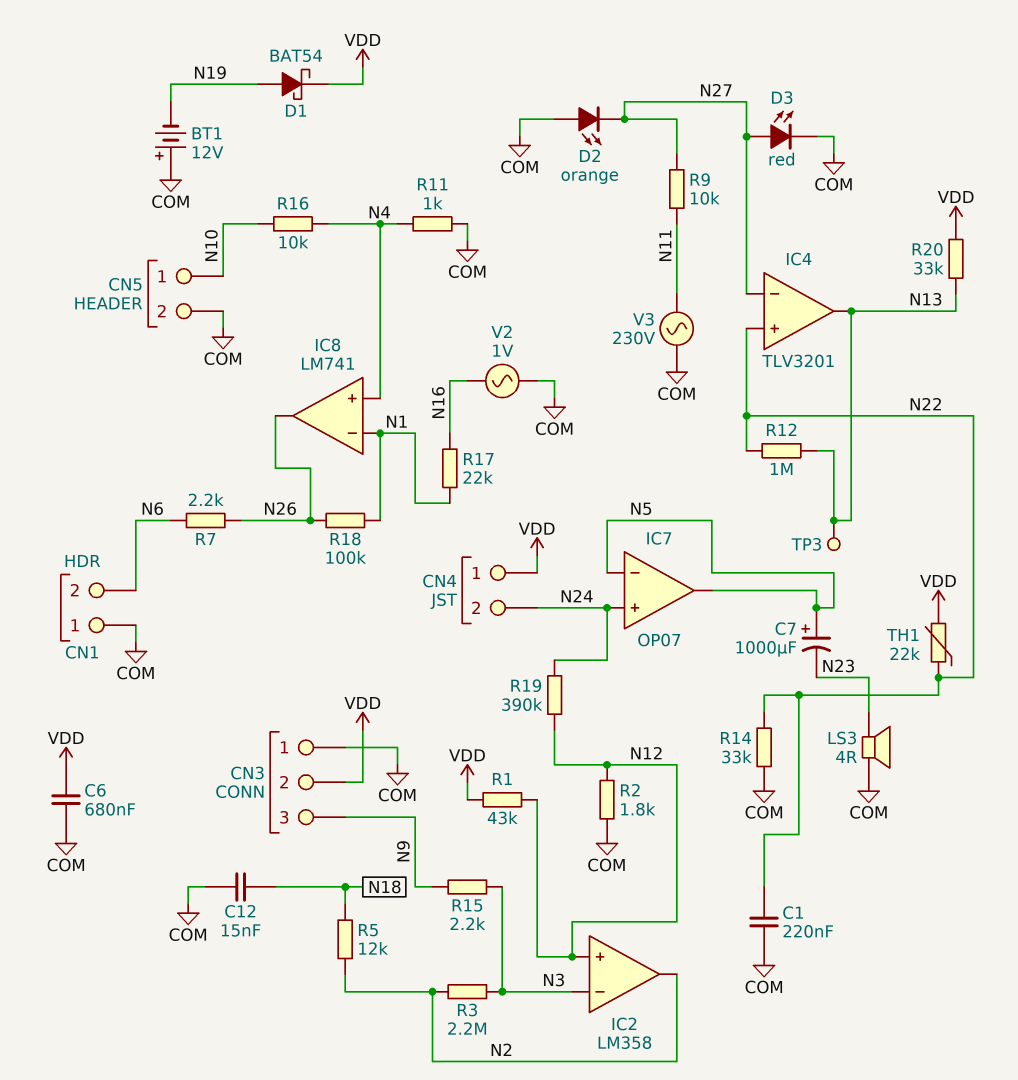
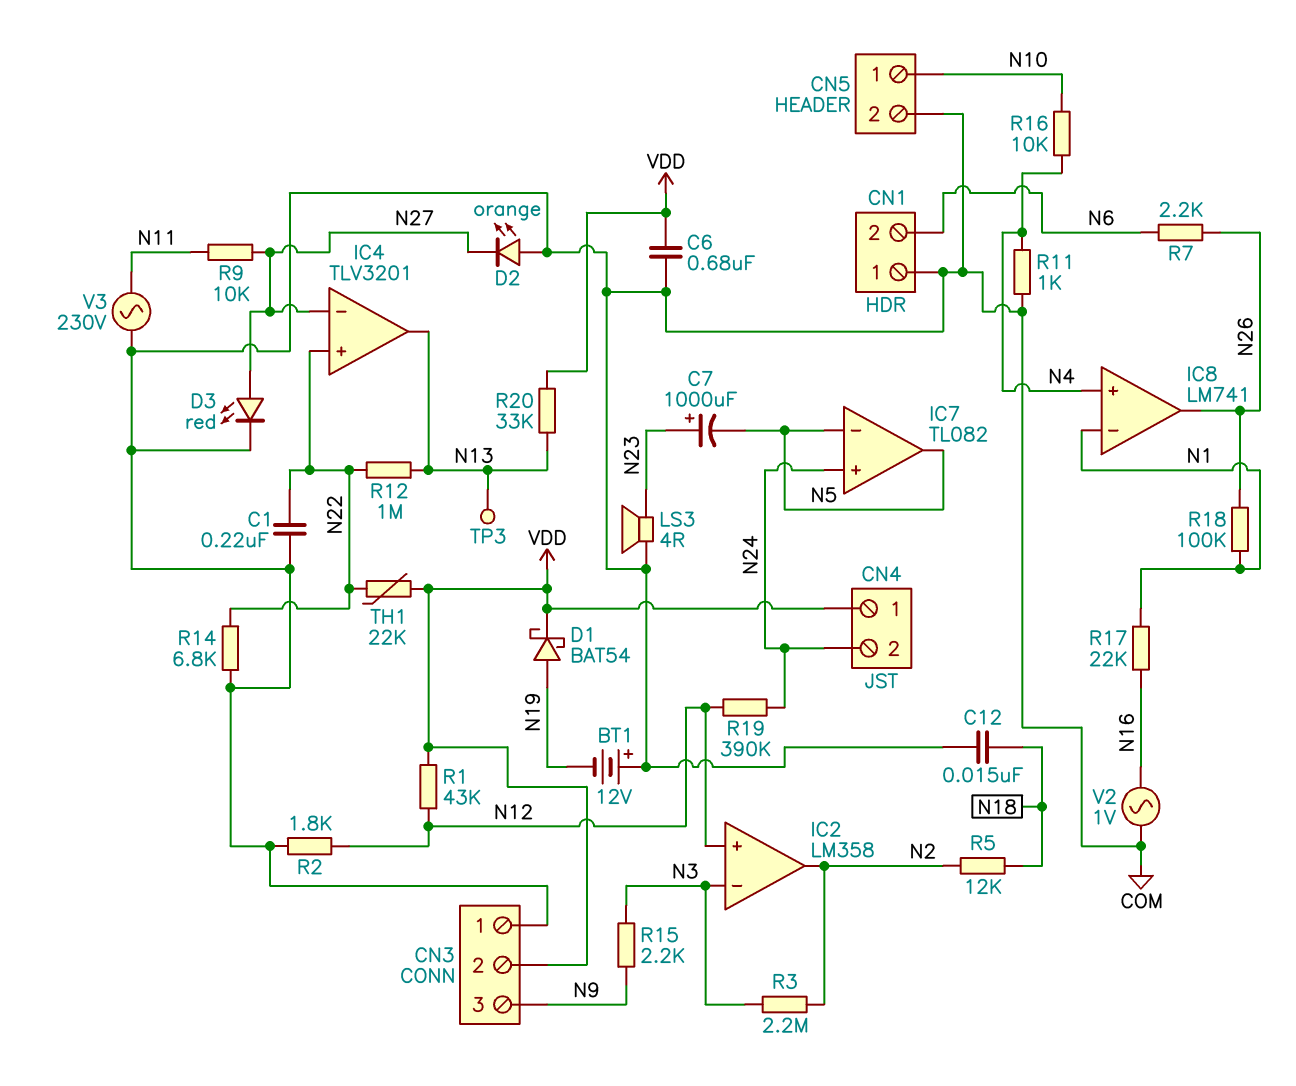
C7: 1000uF (plus N5, minus N23) -> 1000uF (plus N23, minus N5)
IC7: OP07 -> TL082
R14: 33k (COM, N22) -> 6.8k (COM, N22)

